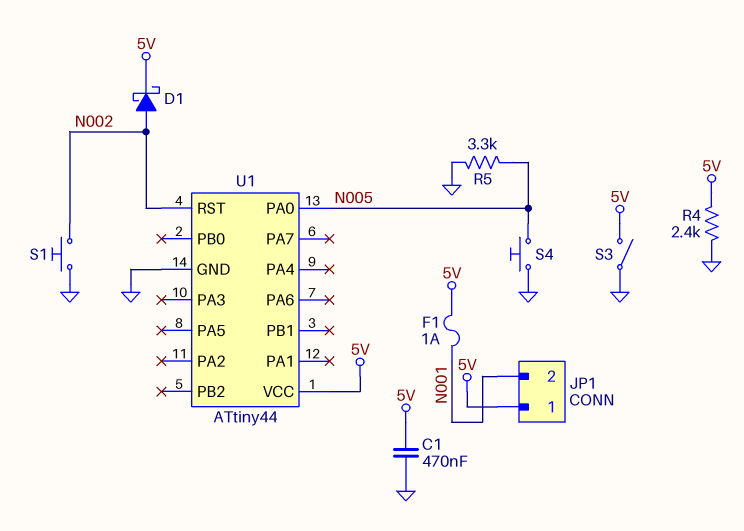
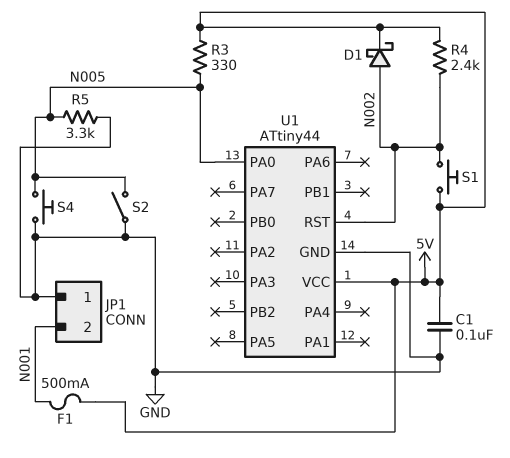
C1: 470nF (5V, GND) -> 100nF (5V, GND)
F1: 1A (5V, N001) -> 500mA (5V, N001)
JP1 pin 1: 5V -> GND
R3: none -> 330 (5V, N005)
R4: 2.4k (5V, GND) -> 2.4k (5V, N002)
S1: button (GND, N002) -> button (5V, N002)
S2: none -> switch (GND, N005)
S3: switch (5V, GND) -> none

